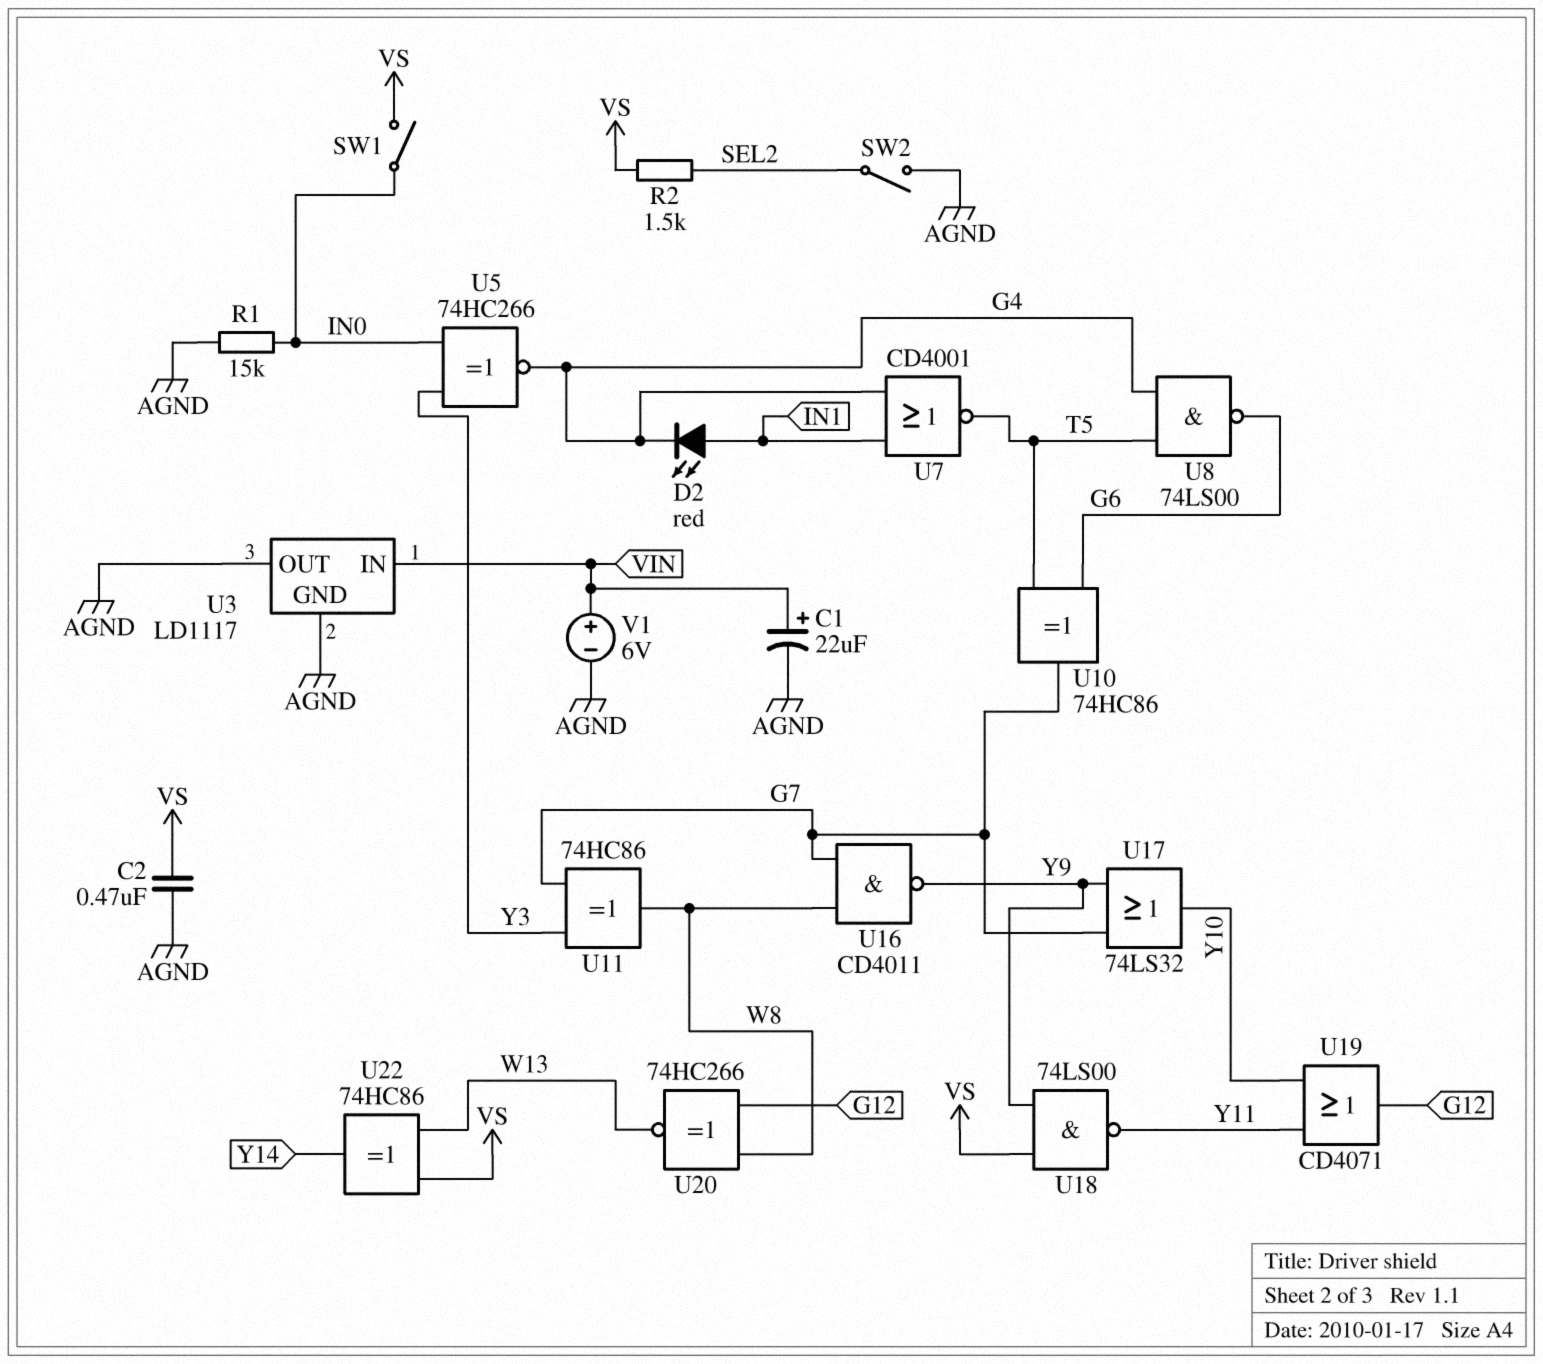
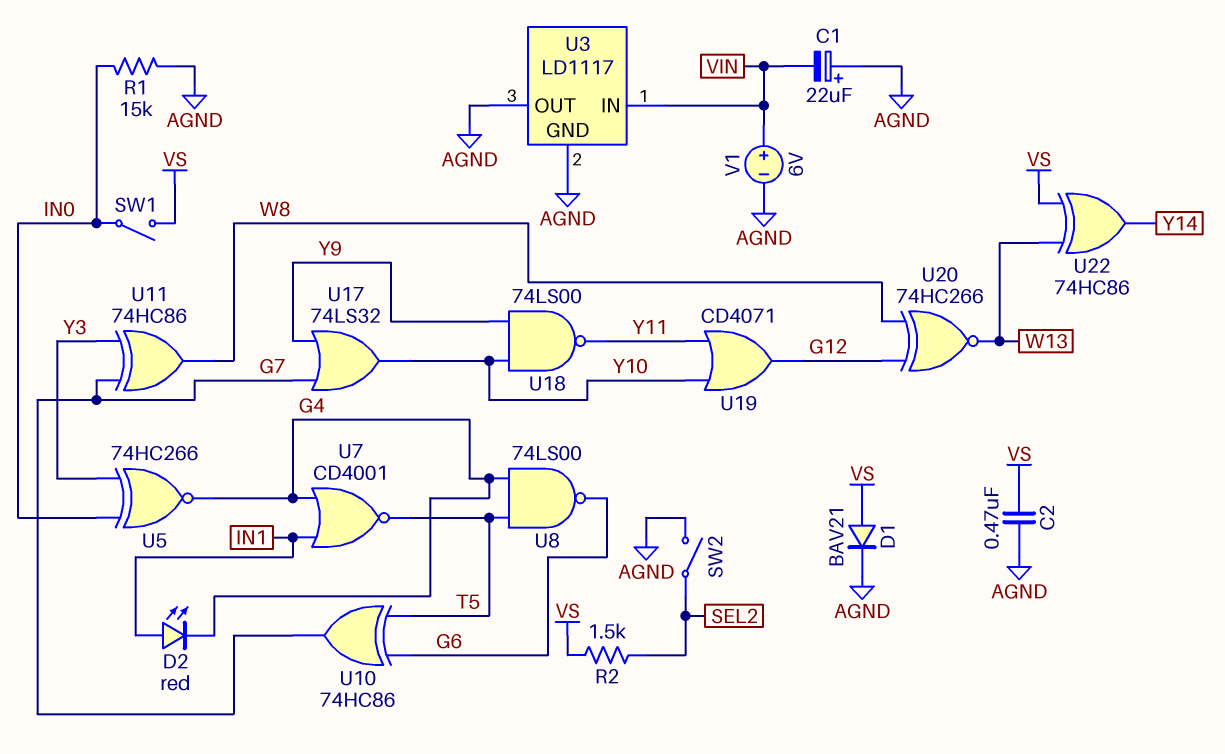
C1: 22uF (plus VIN, minus AGND) -> 22uF (plus AGND, minus VIN)
D1: none -> diode BAV21 (A VS, K AGND)
U16: NAND CD4011 (in G7, in W8, out Y9) -> none
U18: NAND 74LS00 (in VS, in Y9, out Y11) -> NAND 74LS00 (in Y9, in Y10, out Y11)

